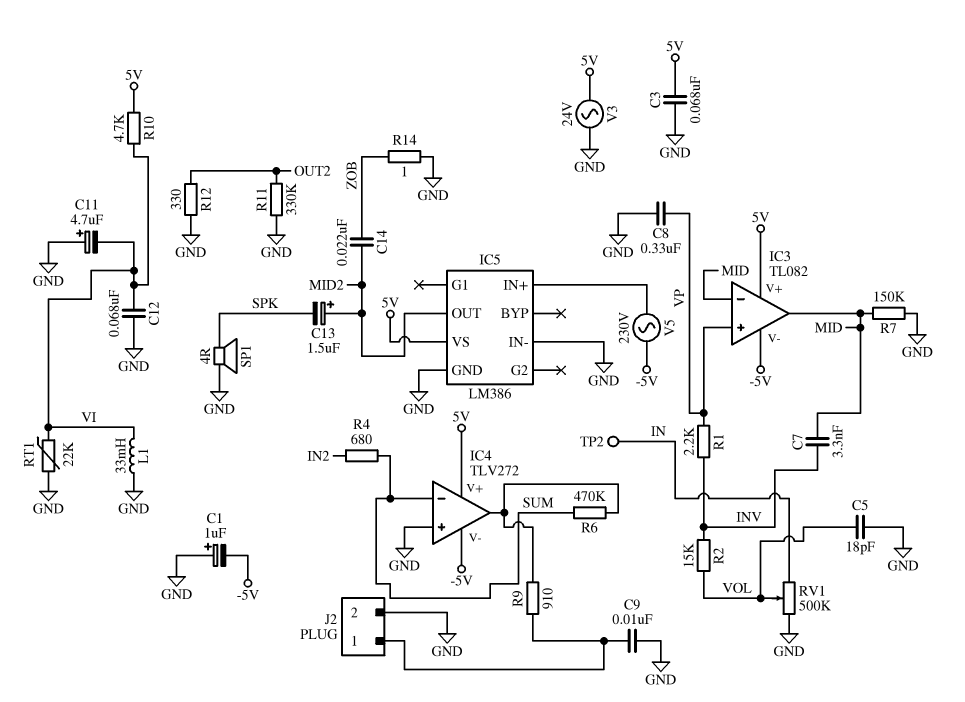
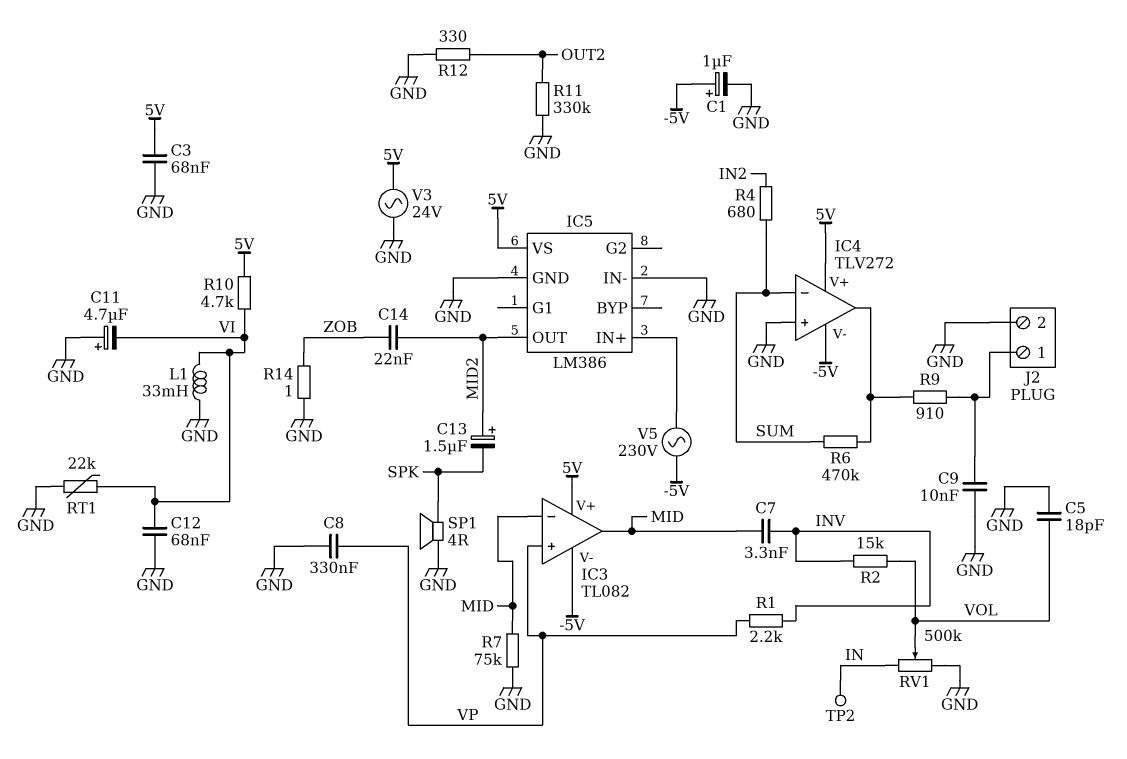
C1: 1uF (plus GND, minus -5V) -> 1uF (plus -5V, minus GND)
R7: 150k (GND, MID) -> 75k (GND, MID)

